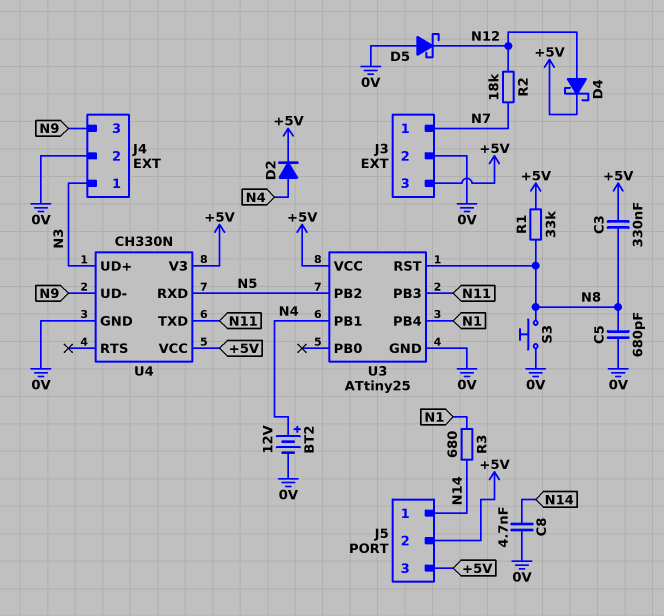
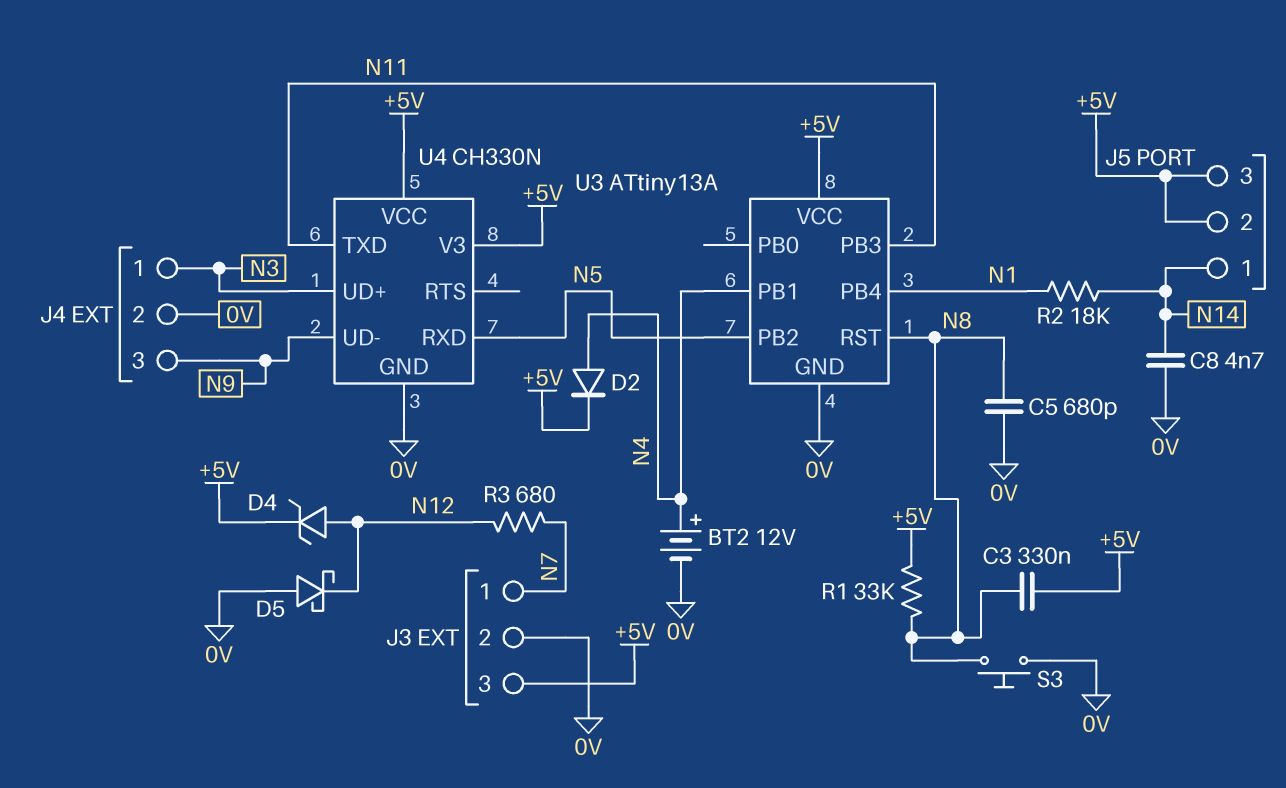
D4: schottky (A N12, K +5V) -> zener (A N12, K +5V)
R2: 18k (N7, N12) -> 18k (N1, N14)
R3: 680 (N1, N14) -> 680 (N7, N12)
U3: ATtiny25 -> ATtiny13A

